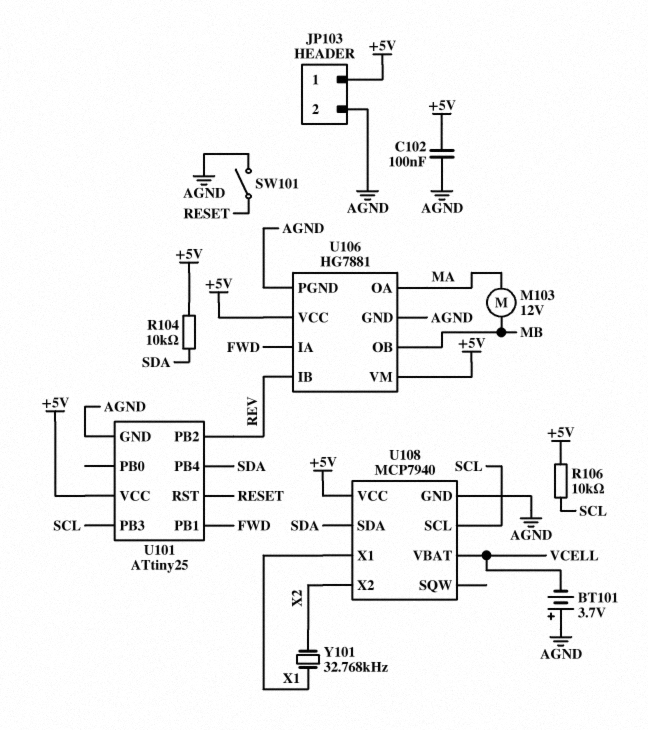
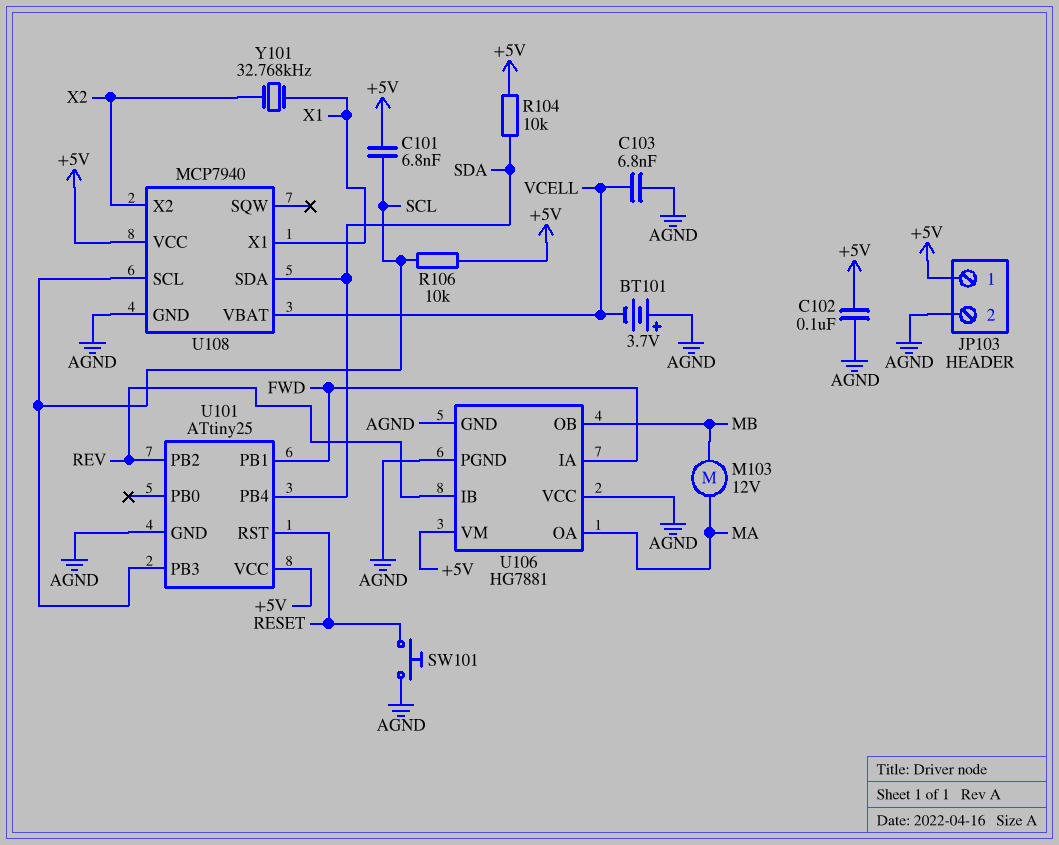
C101: none -> 6.8nF (+5V, SCL)
C103: none -> 6.8nF (AGND, VCELL)
SW101: switch (AGND, RESET) -> button (AGND, RESET)
U106 pin VCC: +5V -> AGND

